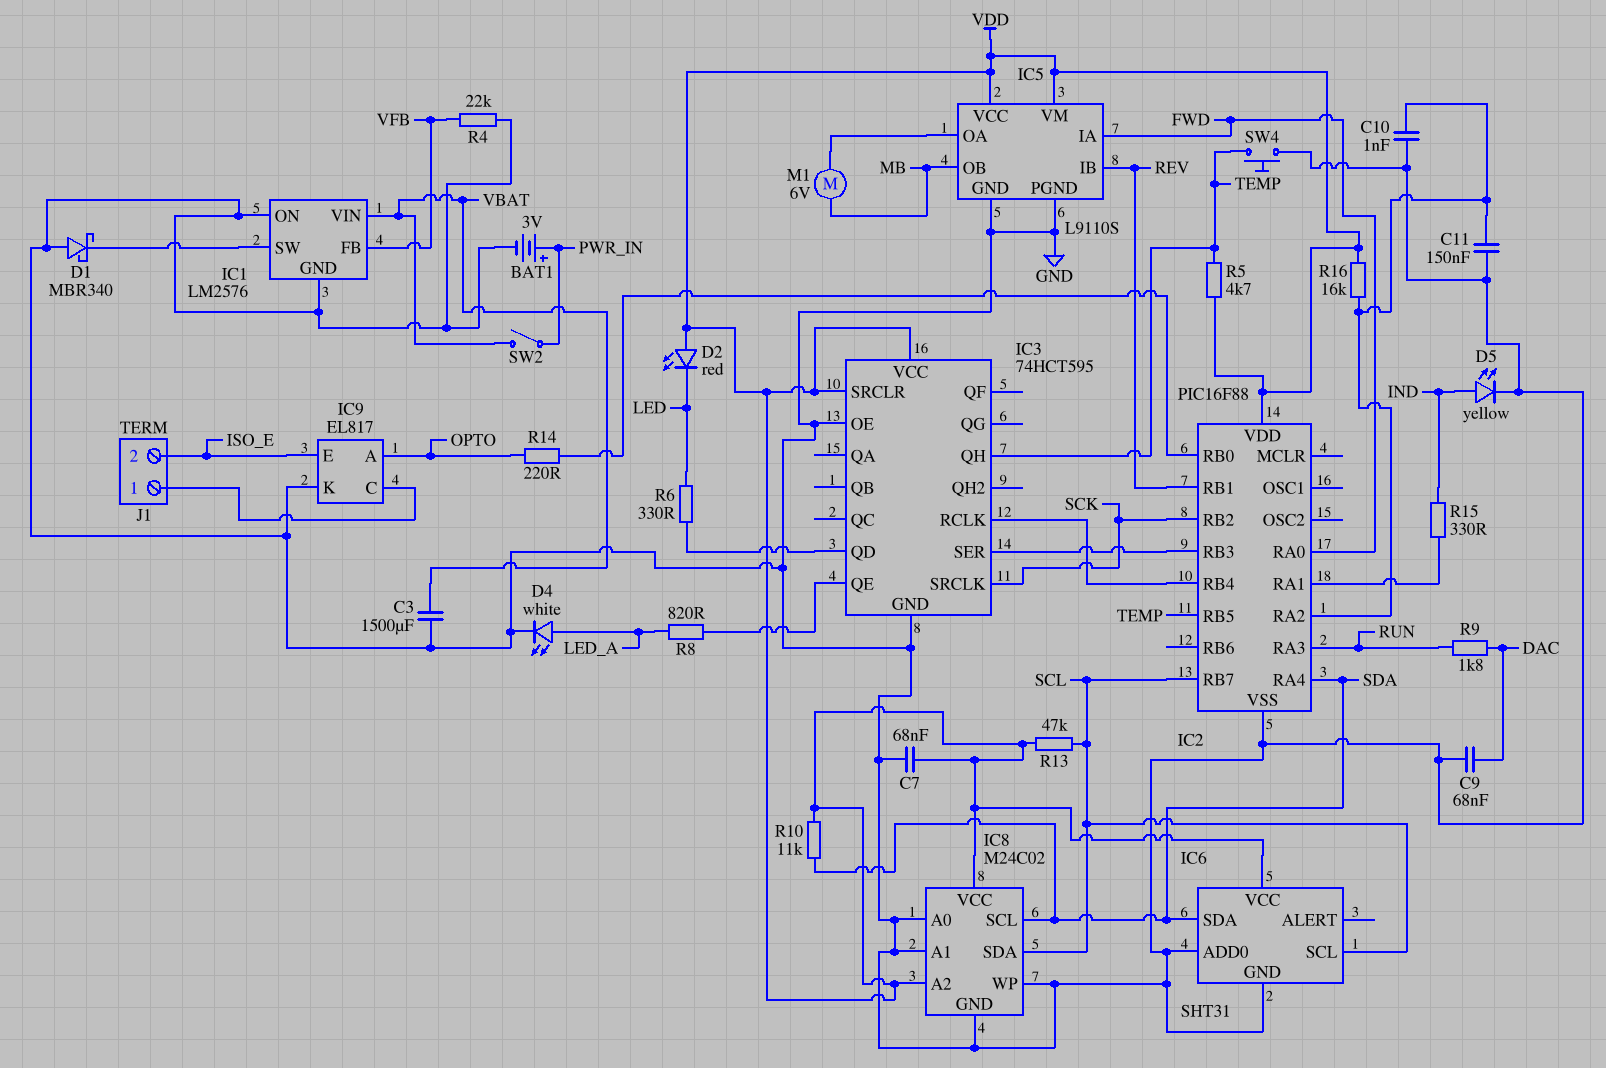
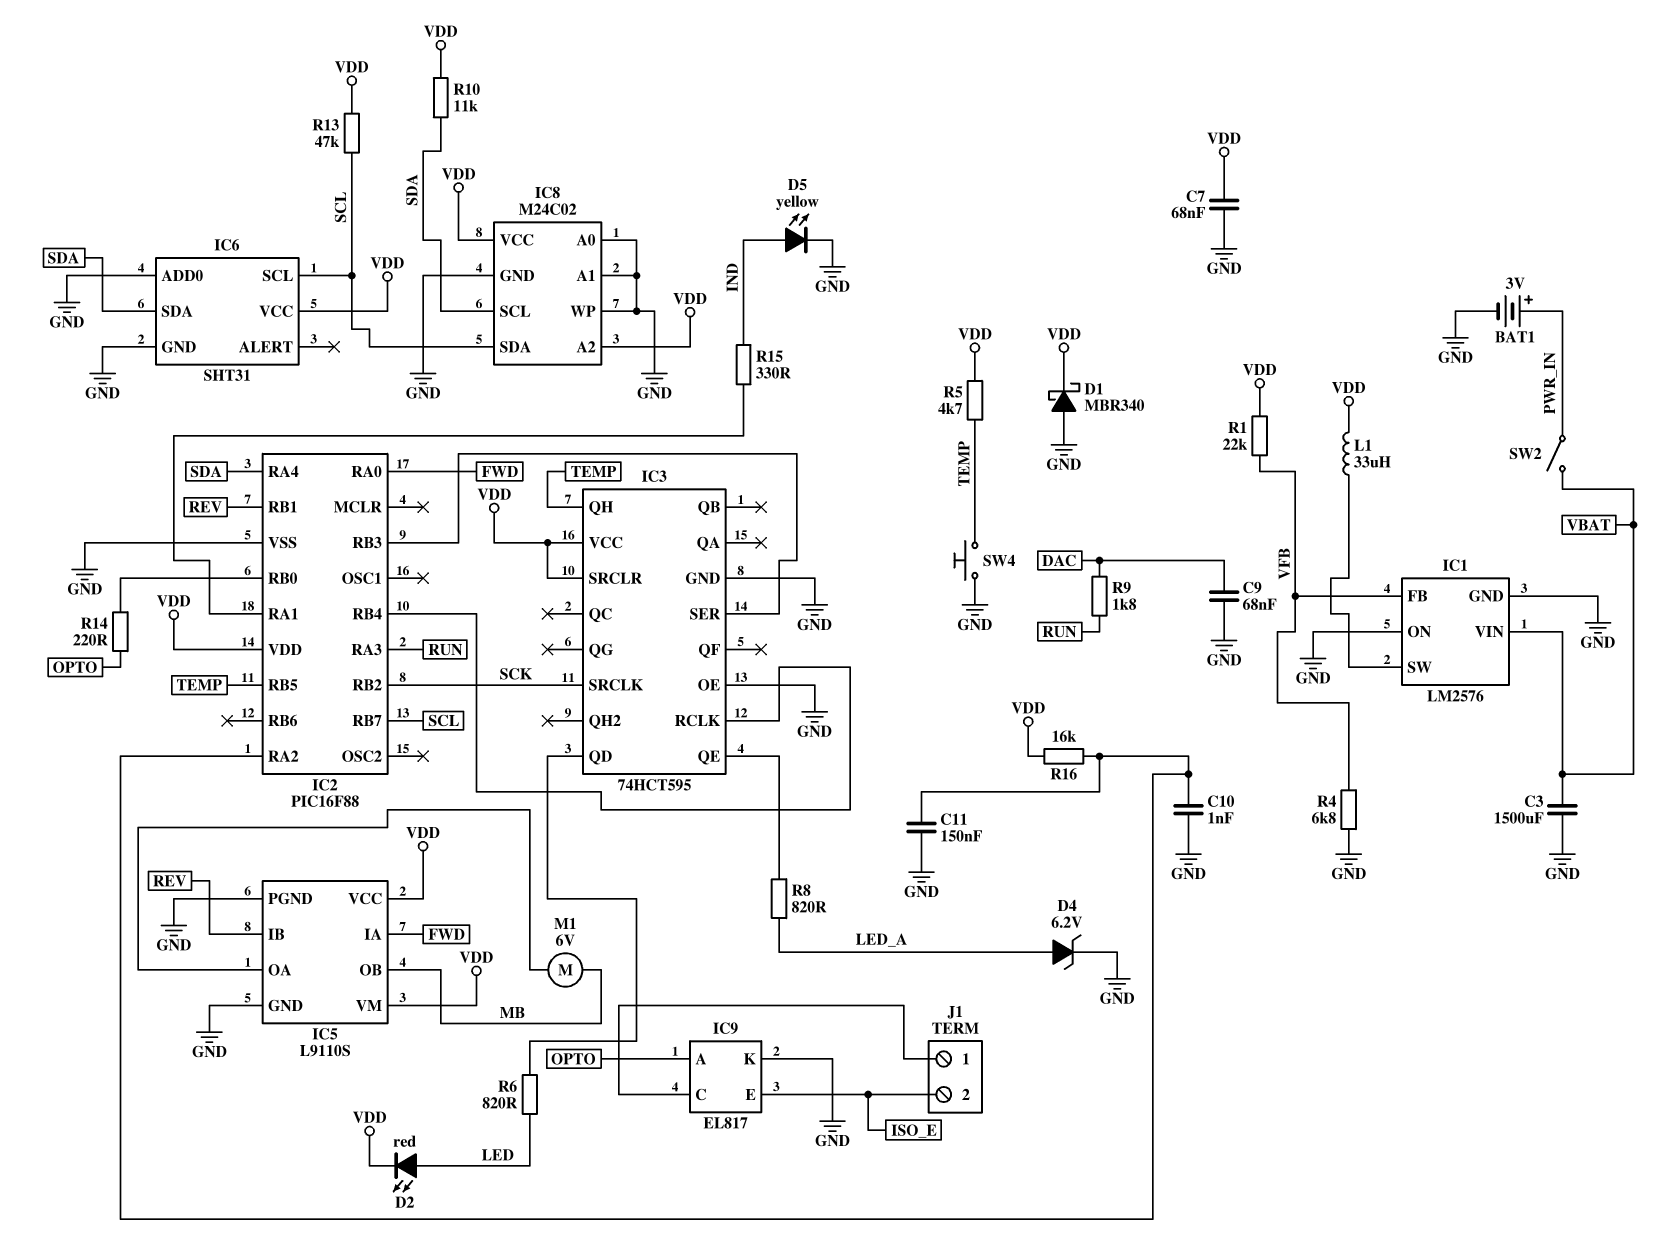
D1: schottky MBR340 (A GND, K IC1/SW) -> schottky MBR340 (A GND, K VDD)
D2: LED red (A VDD, K LED) -> LED red (A LED, K VDD)
D4: LED white (A LED_A, K GND) -> zener 6.2V (A LED_A, K GND)
L1: none -> 33uH (IC1/SW, VDD)
R1: none -> 22k (VDD, VFB)
R4: 22k (GND, VFB) -> 6.8k (GND, VFB)
R6: 330 (IC3/QD, LED) -> 820 (IC3/QD, LED)

